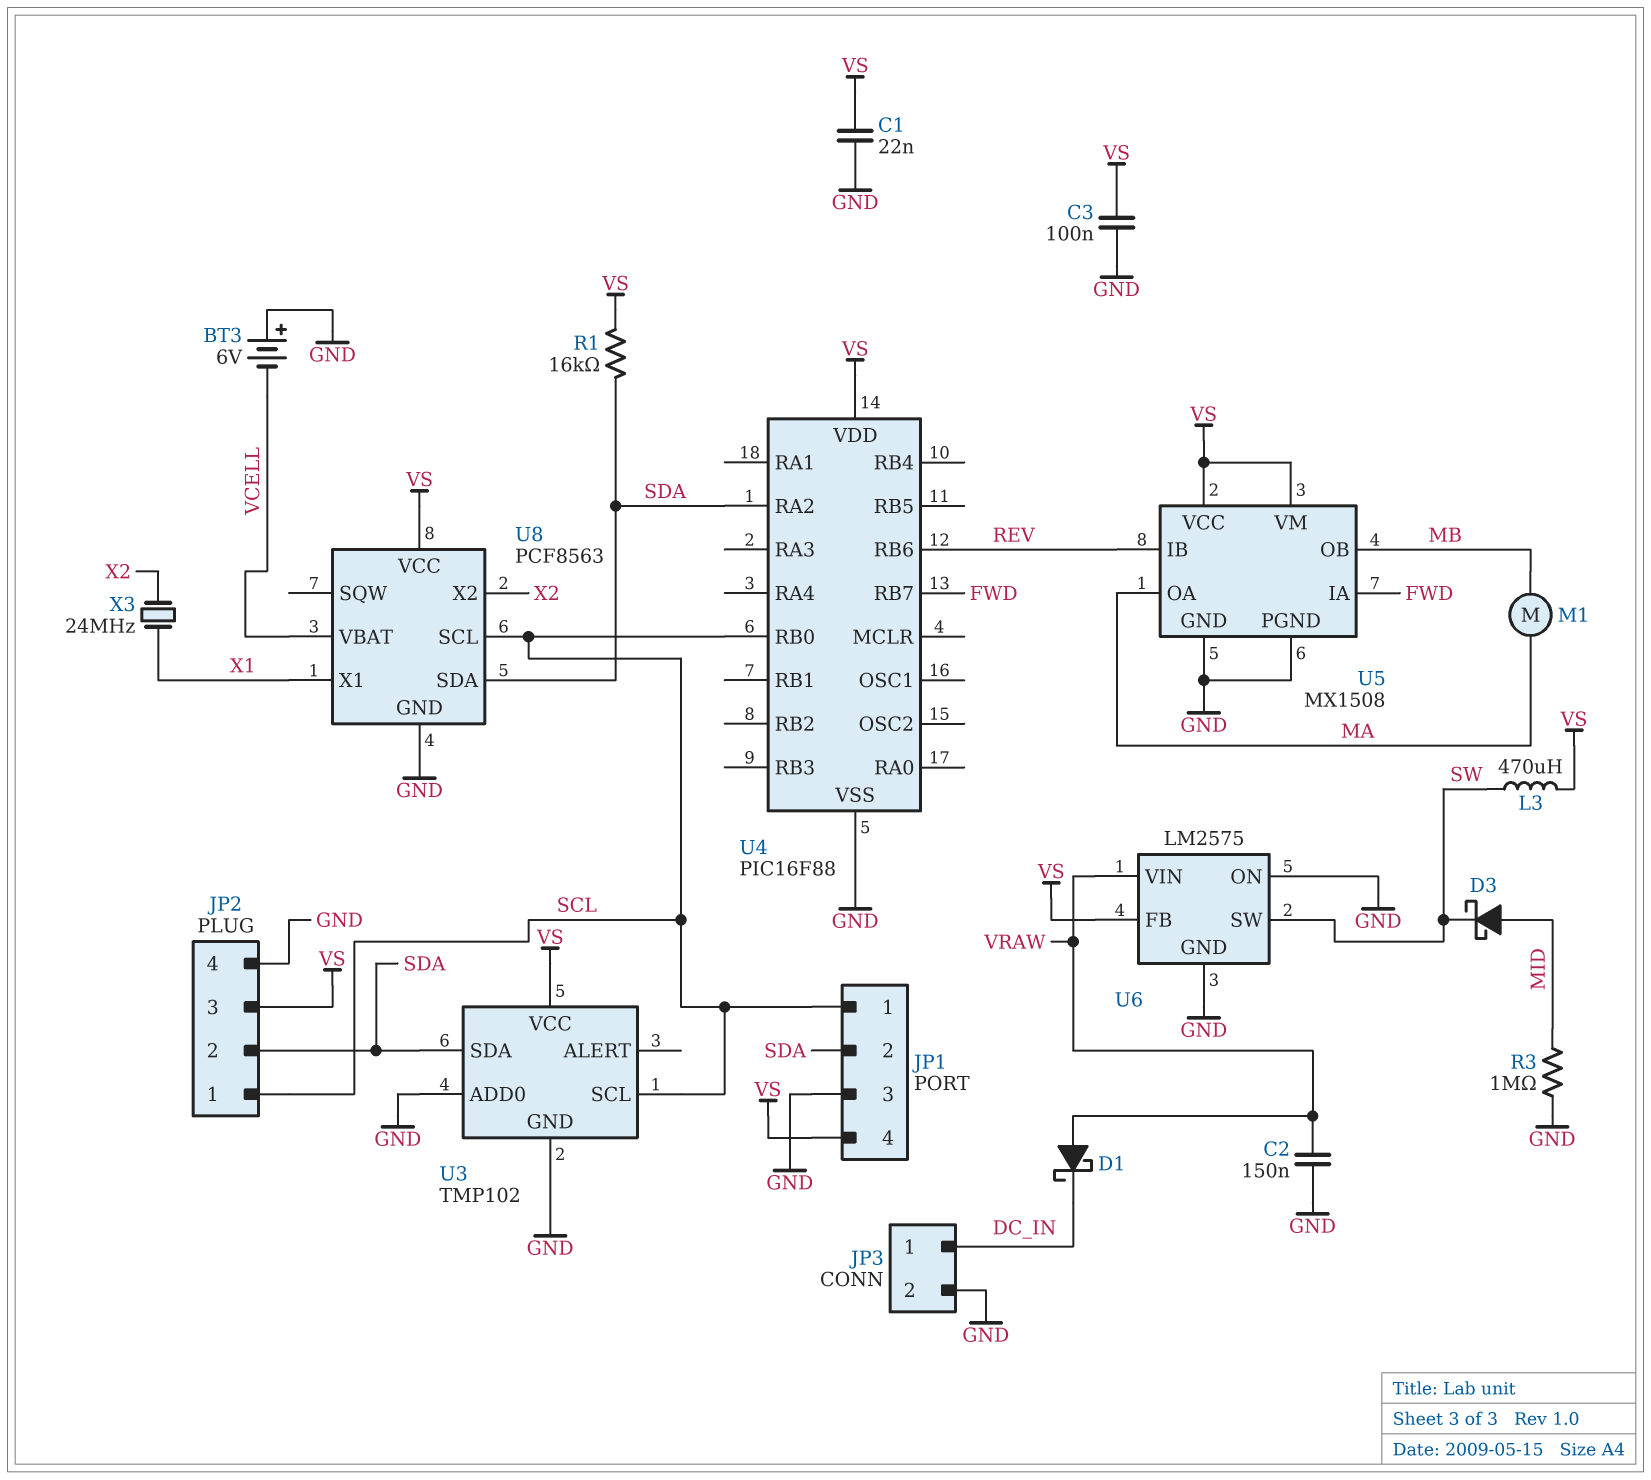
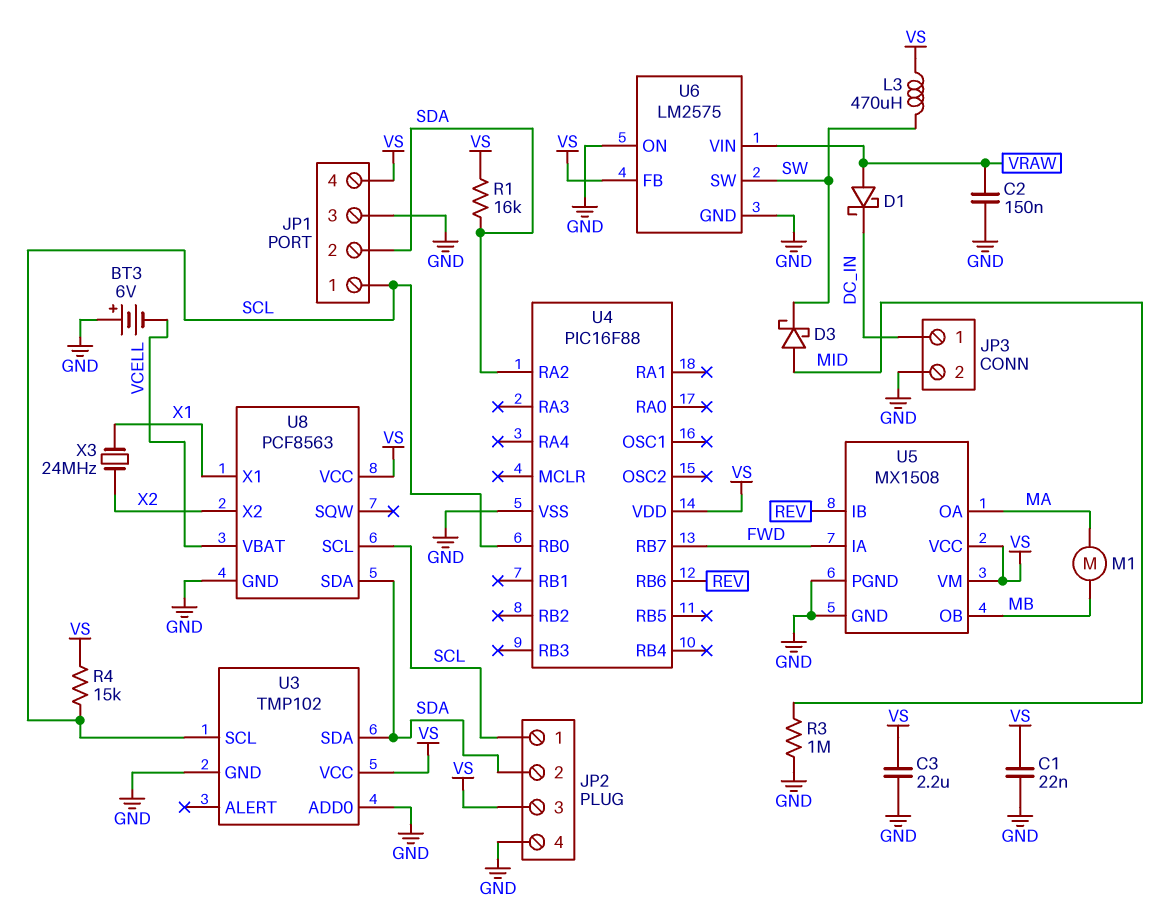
C3: 100nF (GND, VS) -> 2.2uF (GND, VS)
R4: none -> 15k (SCL, VS)

